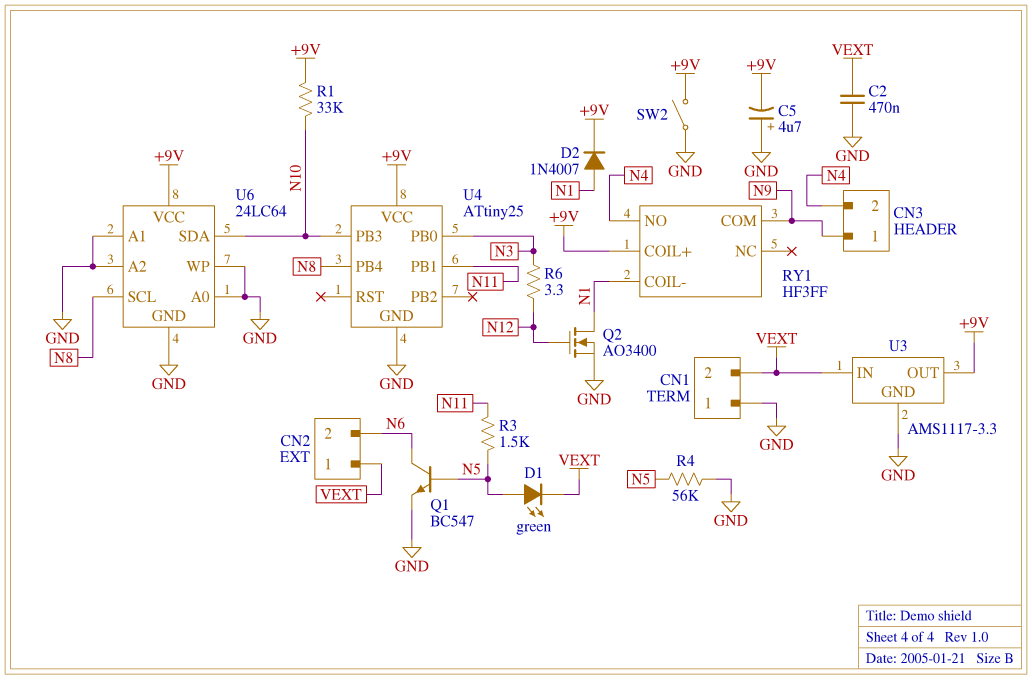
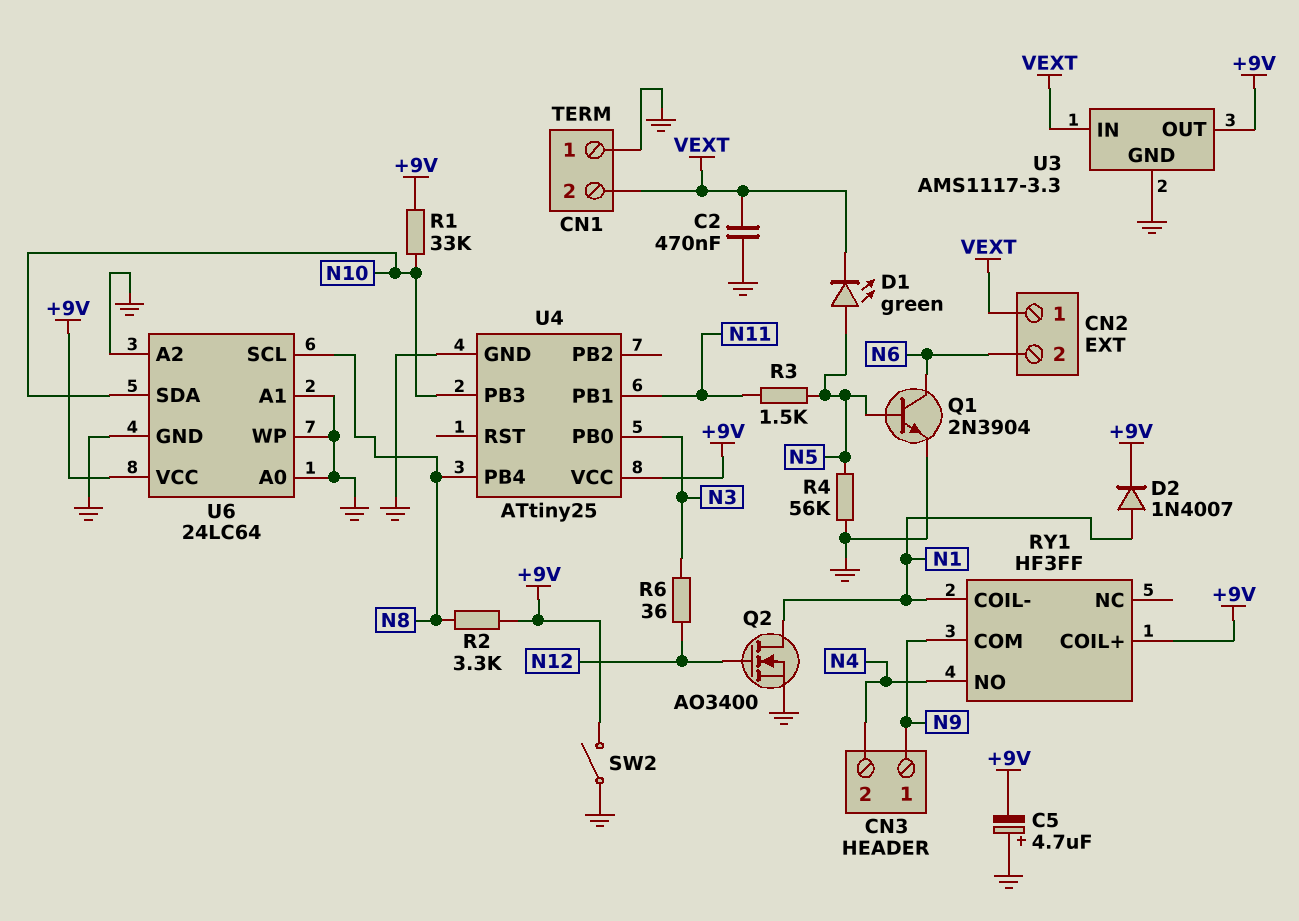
Q1: NPN BC547 (B N5, C N6, E GND) -> NPN 2N3904 (B N5, C N6, E GND)
R2: none -> 3.3k (+9V, N8)
R6: 3.3 (N3, N12) -> 36 (N3, N12)

